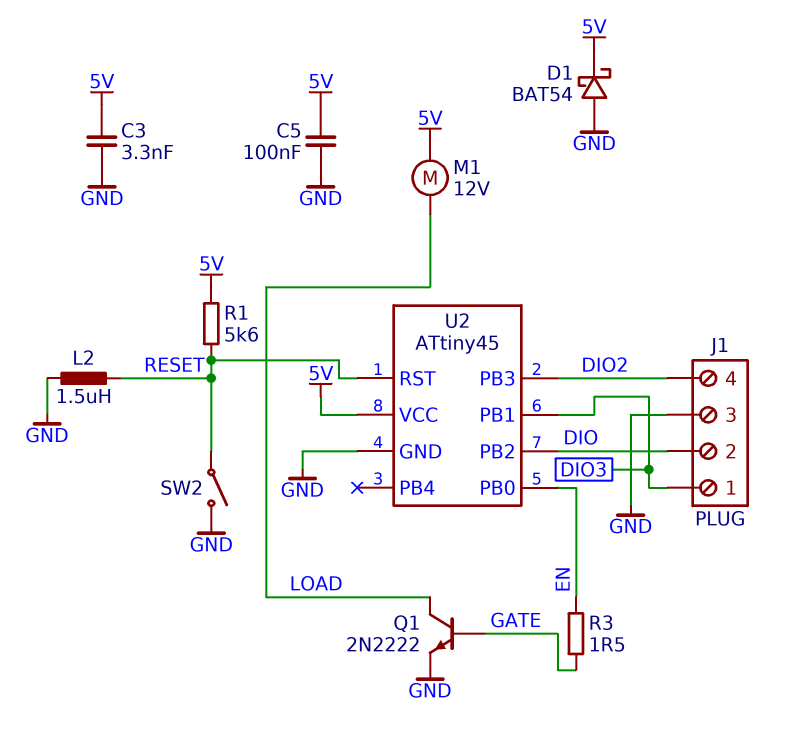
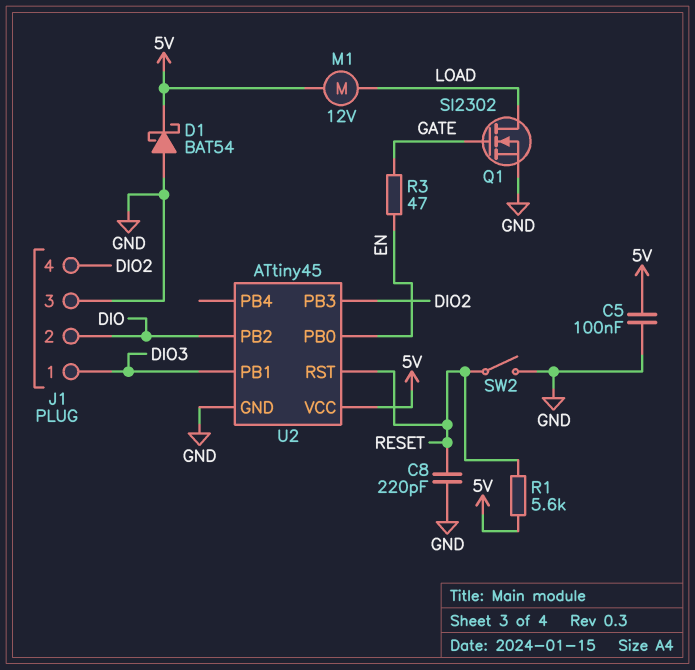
C3: 3.3nF (5V, GND) -> none
C8: none -> 220pF (GND, RESET)
L2: 1.5uH (GND, RESET) -> none
Q1: NPN 2N2222 (B GATE, C LOAD, E GND) -> NMOS SI2302 (G GATE, D LOAD, S GND)
R3: 1.5 (EN, GATE) -> 47 (EN, GATE)

